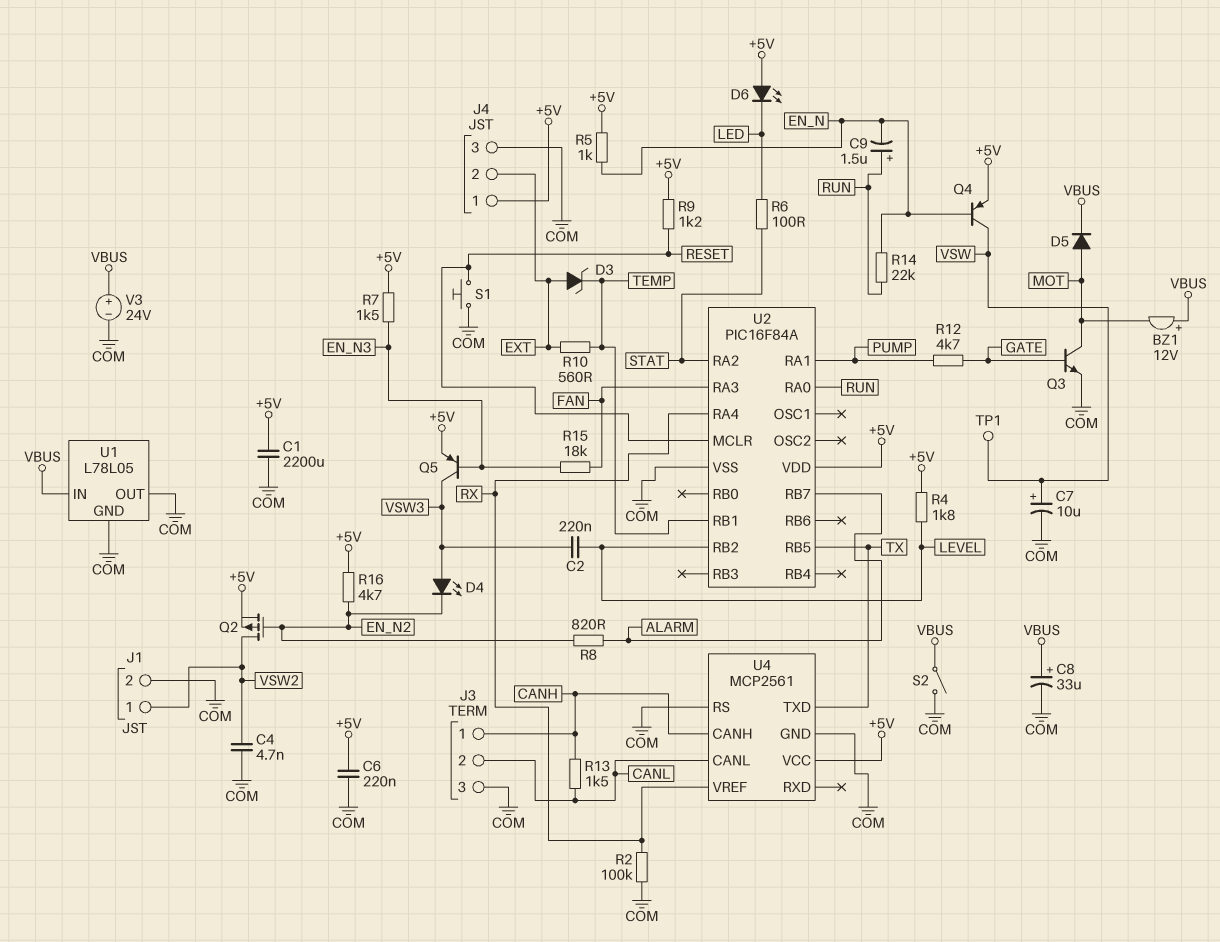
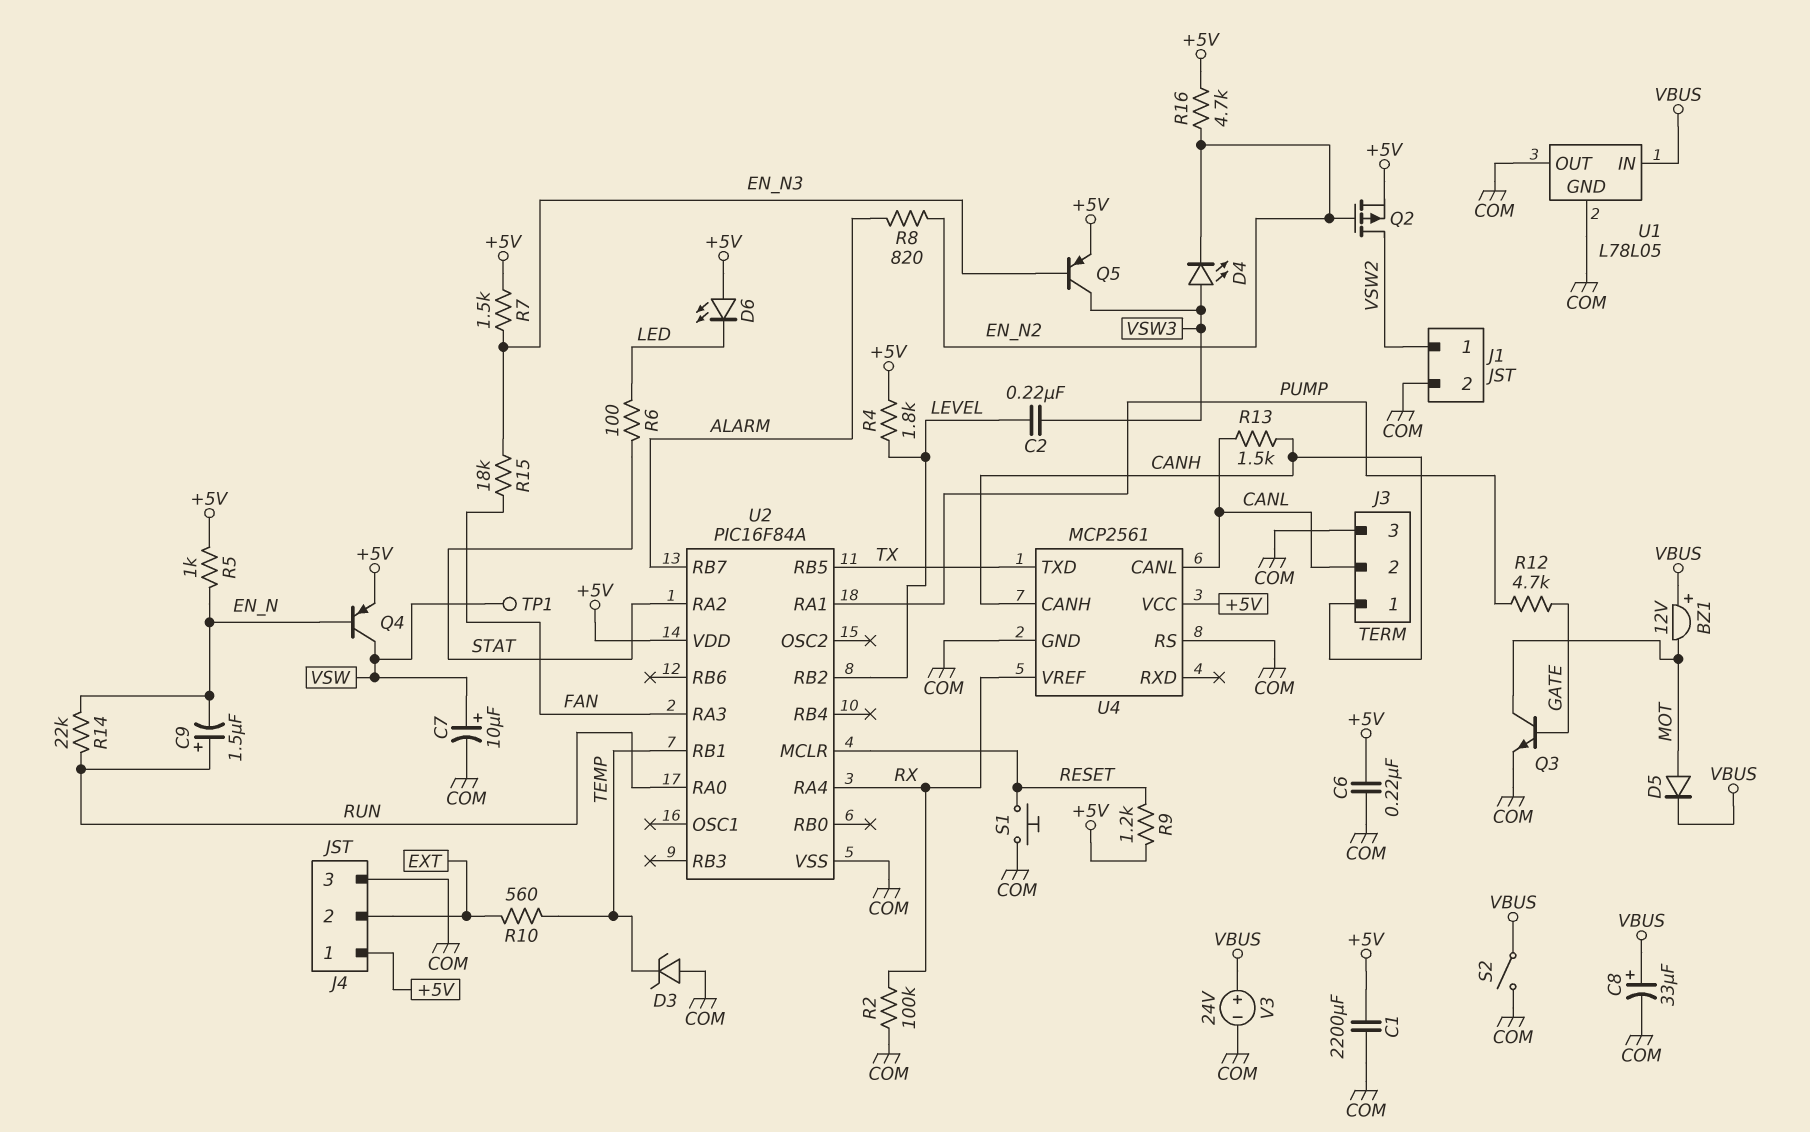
C4: 4.7nF (COM, VSW2) -> none
D3: zener (A EXT, K TEMP) -> zener (A COM, K TEMP)

